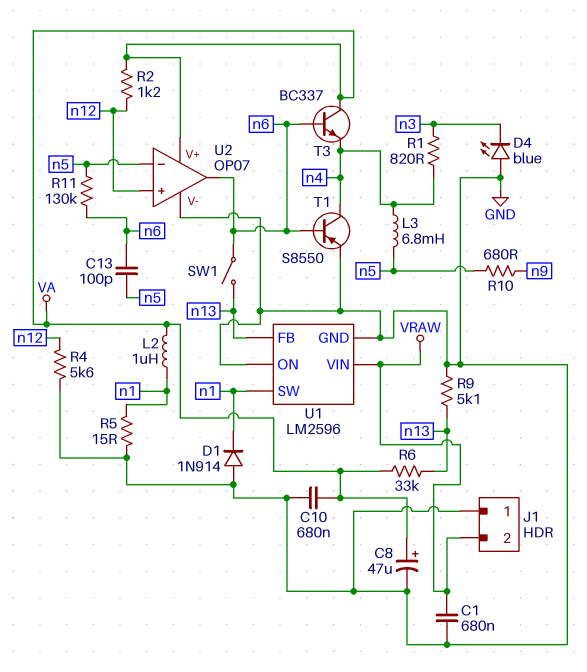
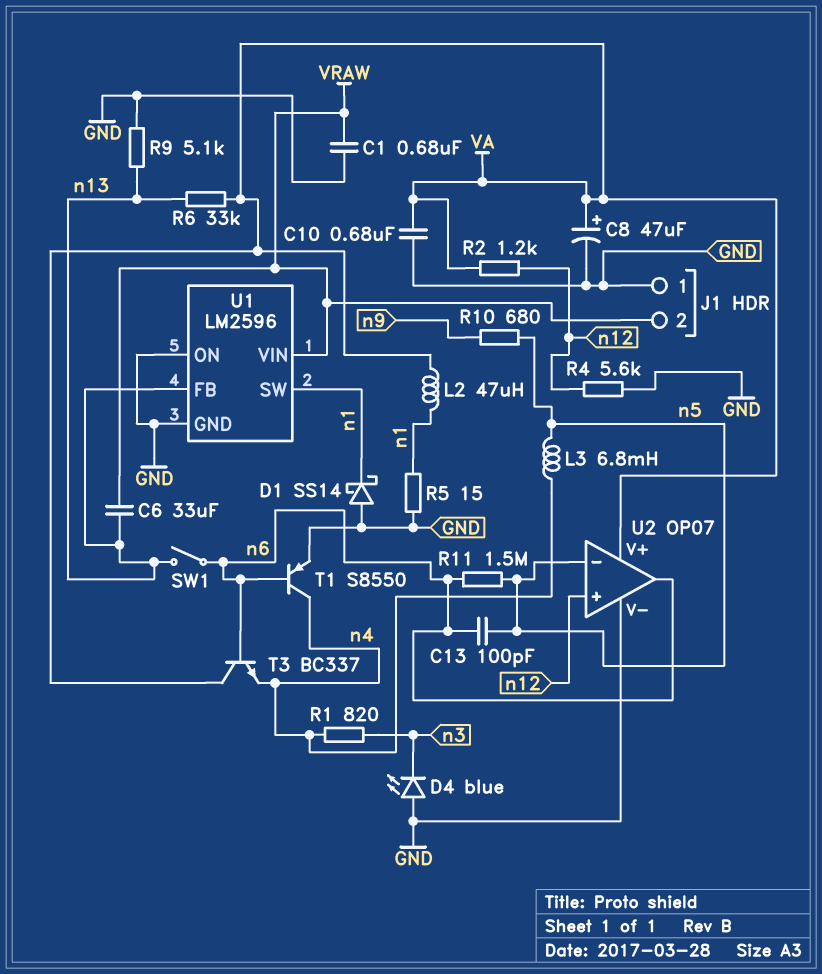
C6: none -> 33uF (VRAW, n13)
D1: diode 1N914 (A GND, K n1) -> schottky SS14 (A GND, K n1)
L2: 1uH (VA, n1) -> 47uH (VA, n1)
R11: 130k (n5, n6) -> 1.5M (n5, n6)

